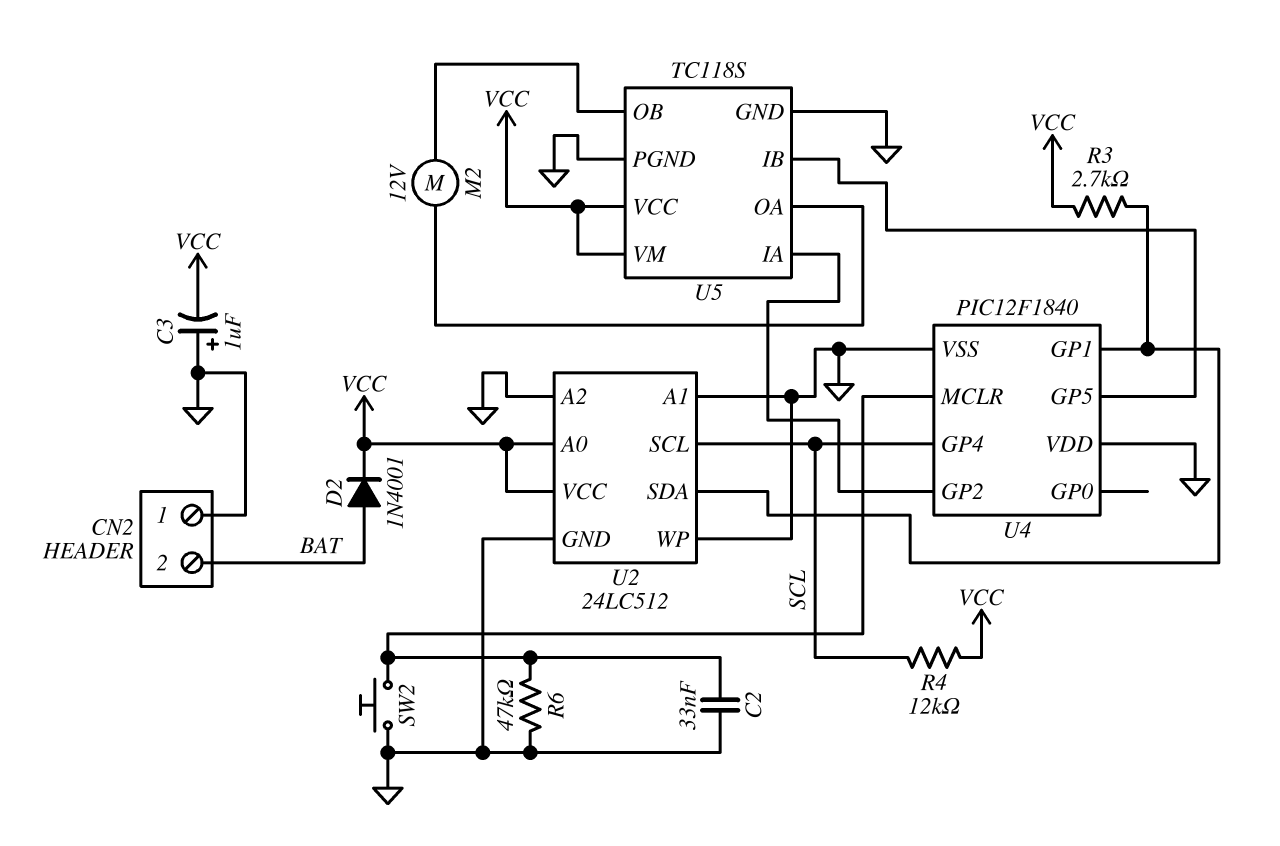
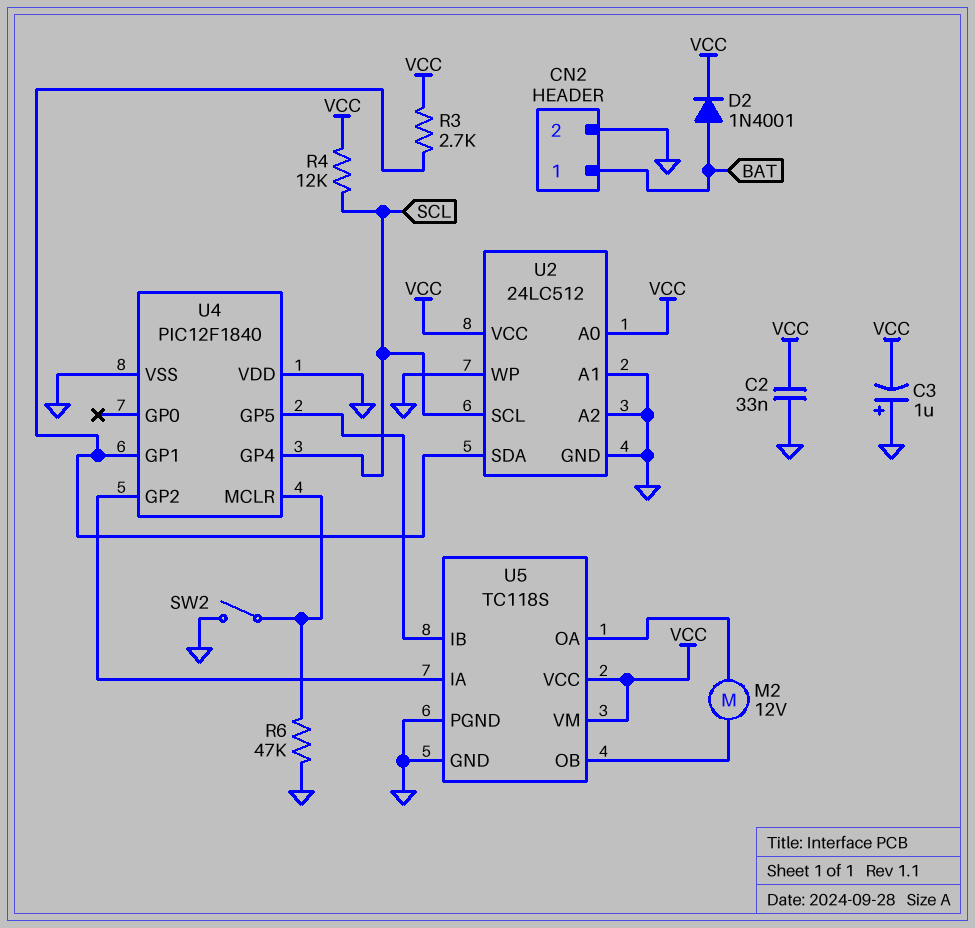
C2: 33nF (GND, U4/MCLR) -> 33nF (GND, VCC)
CN2 pin 1: GND -> BAT
CN2 pin 2: BAT -> GND
SW2: button (GND, U4/MCLR) -> switch (GND, U4/MCLR)

